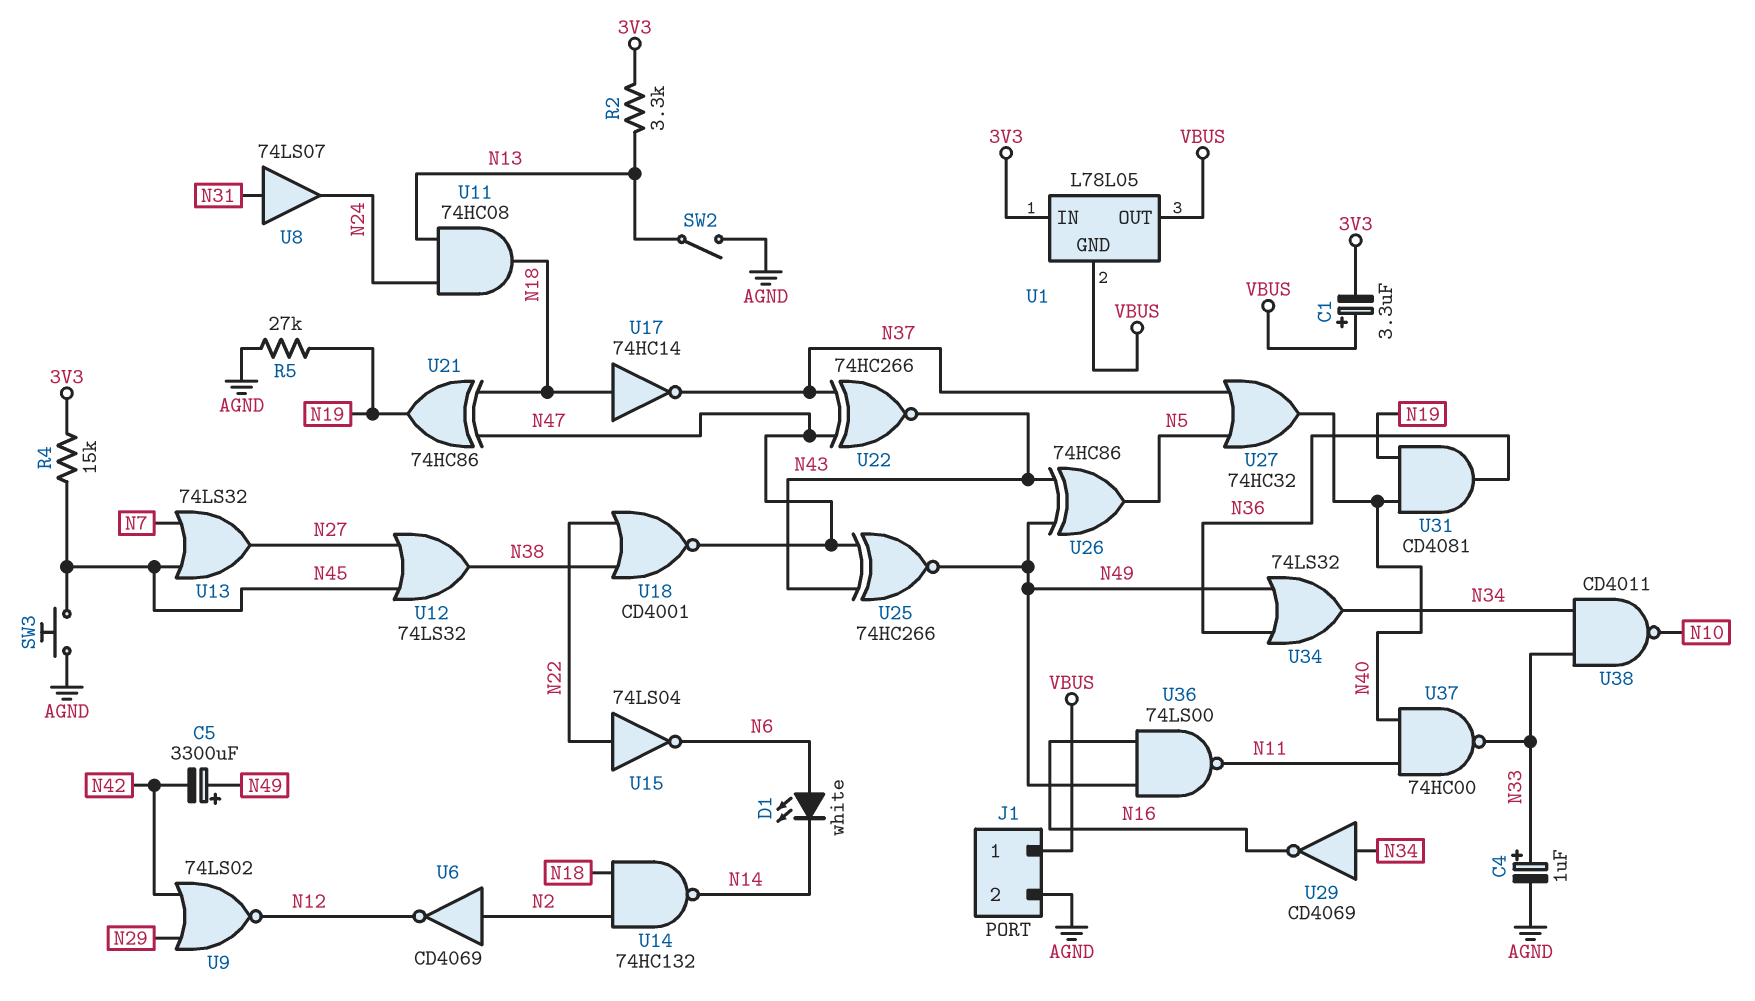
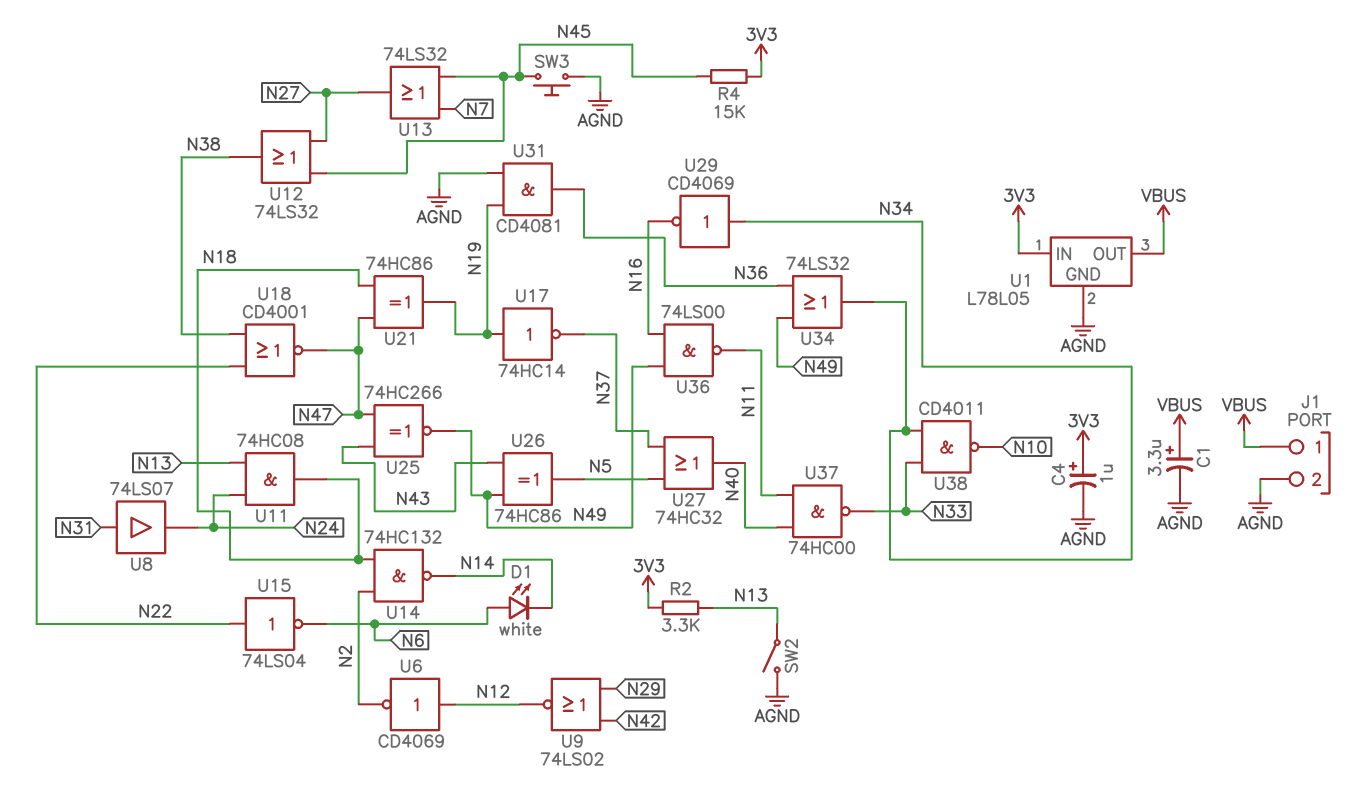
C1: 3.3uF (plus VBUS, minus 3V3) -> 3.3uF (plus VBUS, minus AGND)
C4: 1uF (plus N33, minus AGND) -> 1uF (plus 3V3, minus AGND)
C5: 3300uF (plus N49, minus N42) -> none
R5: 27k (AGND, N19) -> none
U1 pin GND: VBUS -> AGND
U6: NOT CD4069 (in N2, out N12) -> NOT CD4069 (in N12, out N2)
U17: NOT 74HC14 (in N18, out N37) -> NOT 74HC14 (in N19, out N37)
U22: XNOR 74HC266 (in N37, in N47, out N43) -> none
U31: AND CD4081 (in N19, in N40, out N36) -> AND CD4081 (in AGND, in N19, out N36)

